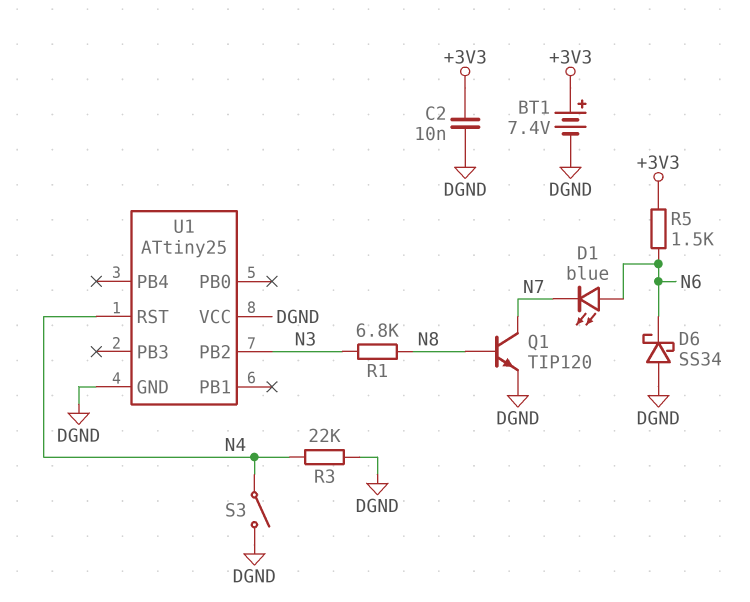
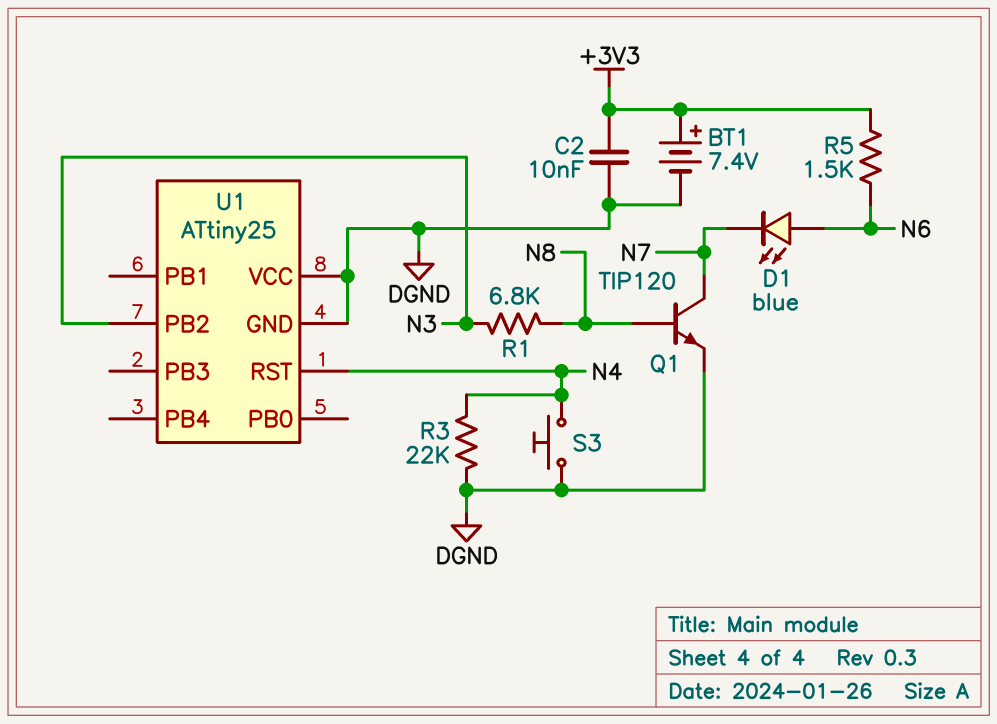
D6: schottky SS34 (A DGND, K N6) -> none
S3: switch (DGND, N4) -> button (DGND, N4)

